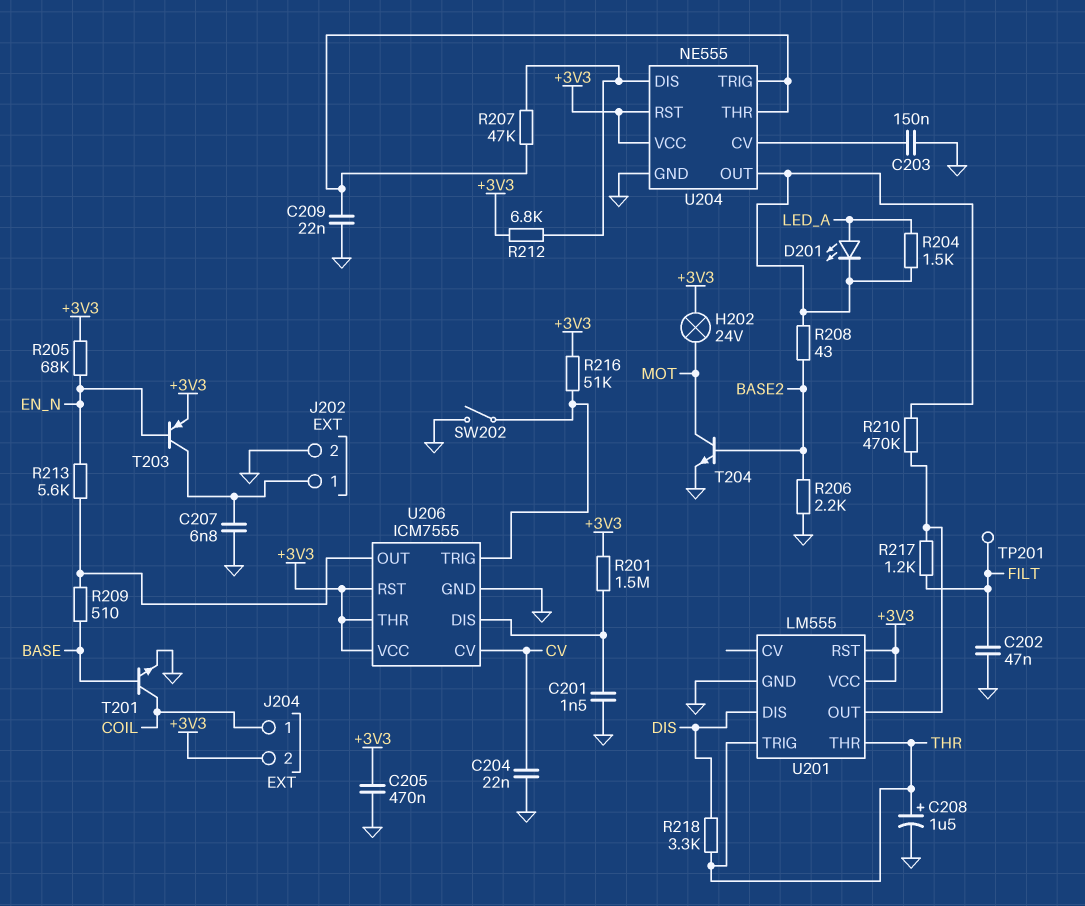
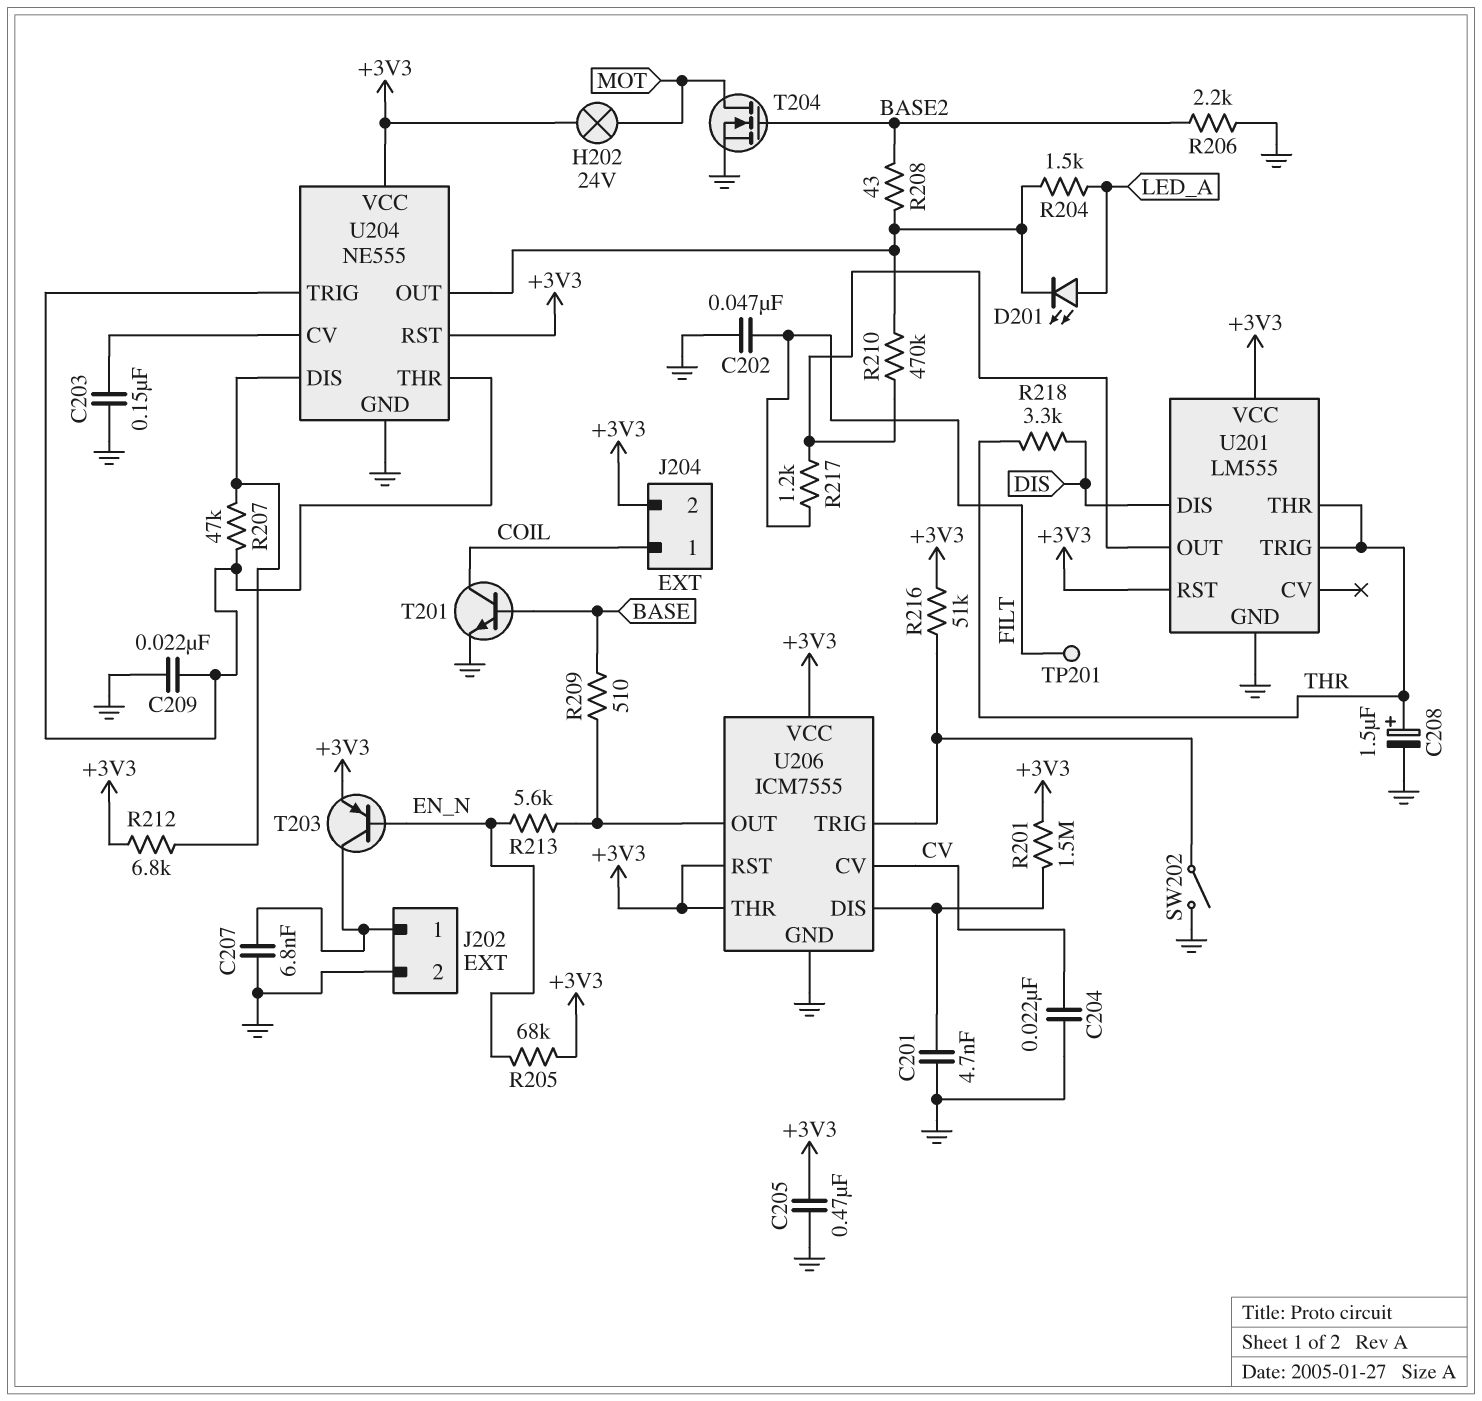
C201: 1.5nF (GND, U206/DIS) -> 4.7nF (GND, U206/DIS)
T204: NPN (B BASE2, C MOT, E GND) -> NMOS (G BASE2, D MOT, S GND)

